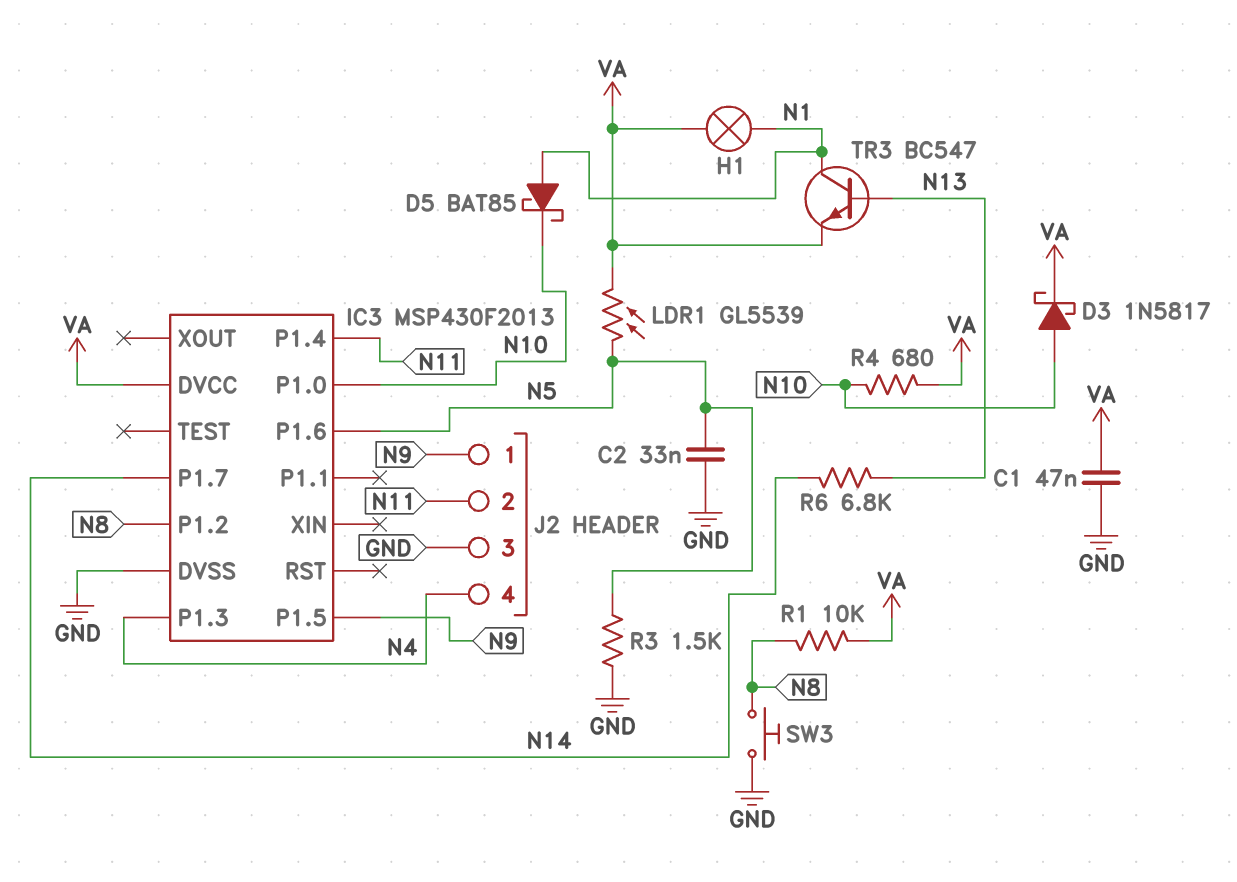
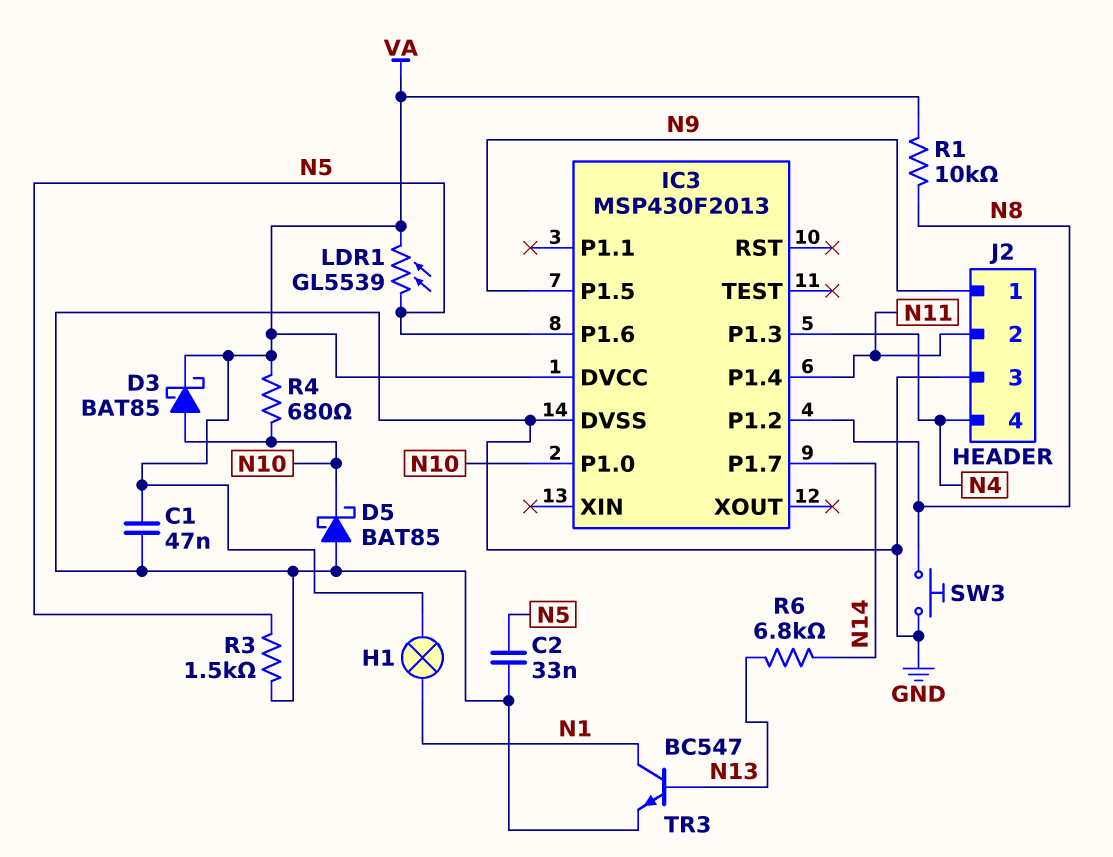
D3: schottky 1N5817 (A N10, K VA) -> schottky BAT85 (A N10, K VA)
D5: schottky BAT85 (A N1, K N10) -> schottky BAT85 (A GND, K N10)
TR3: NPN BC547 (B N13, C N1, E VA) -> NPN BC547 (B N13, C N1, E GND)

